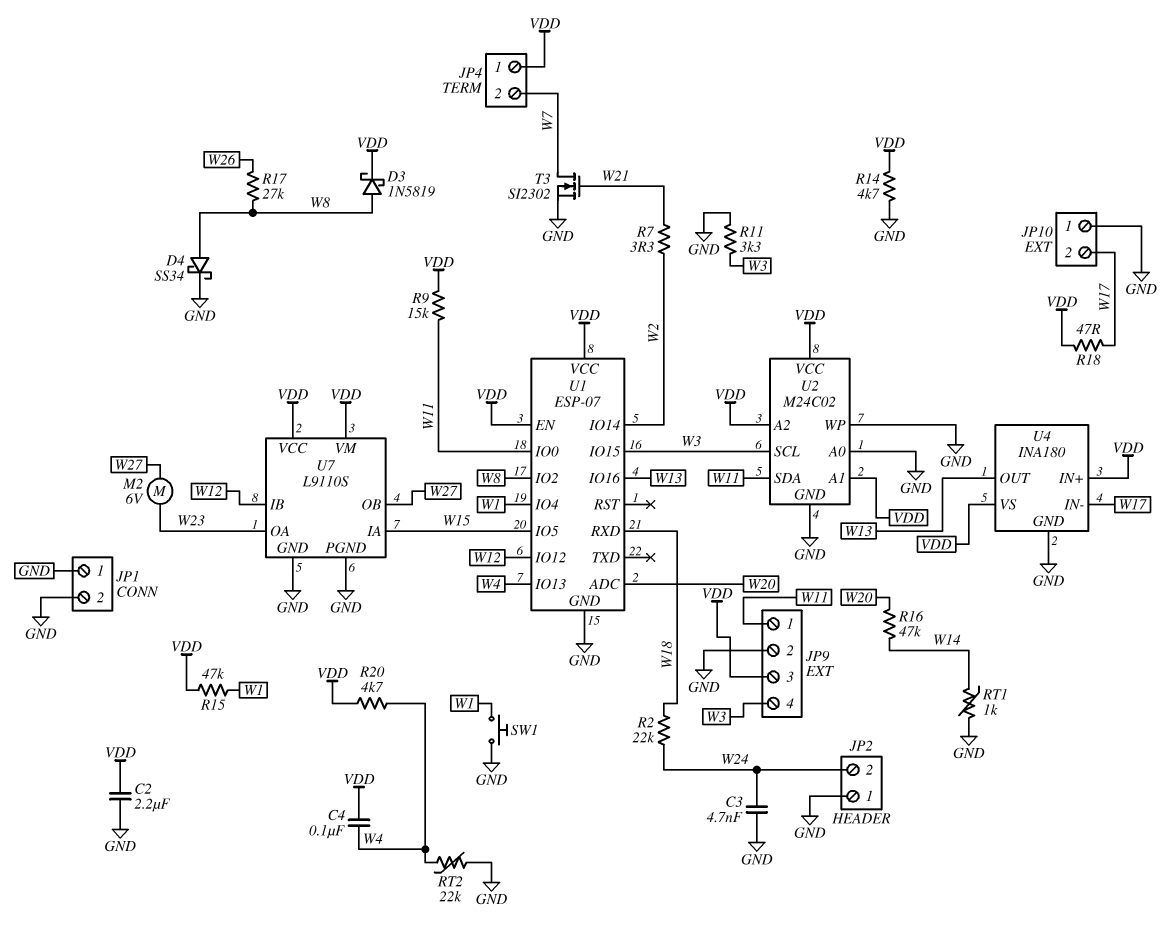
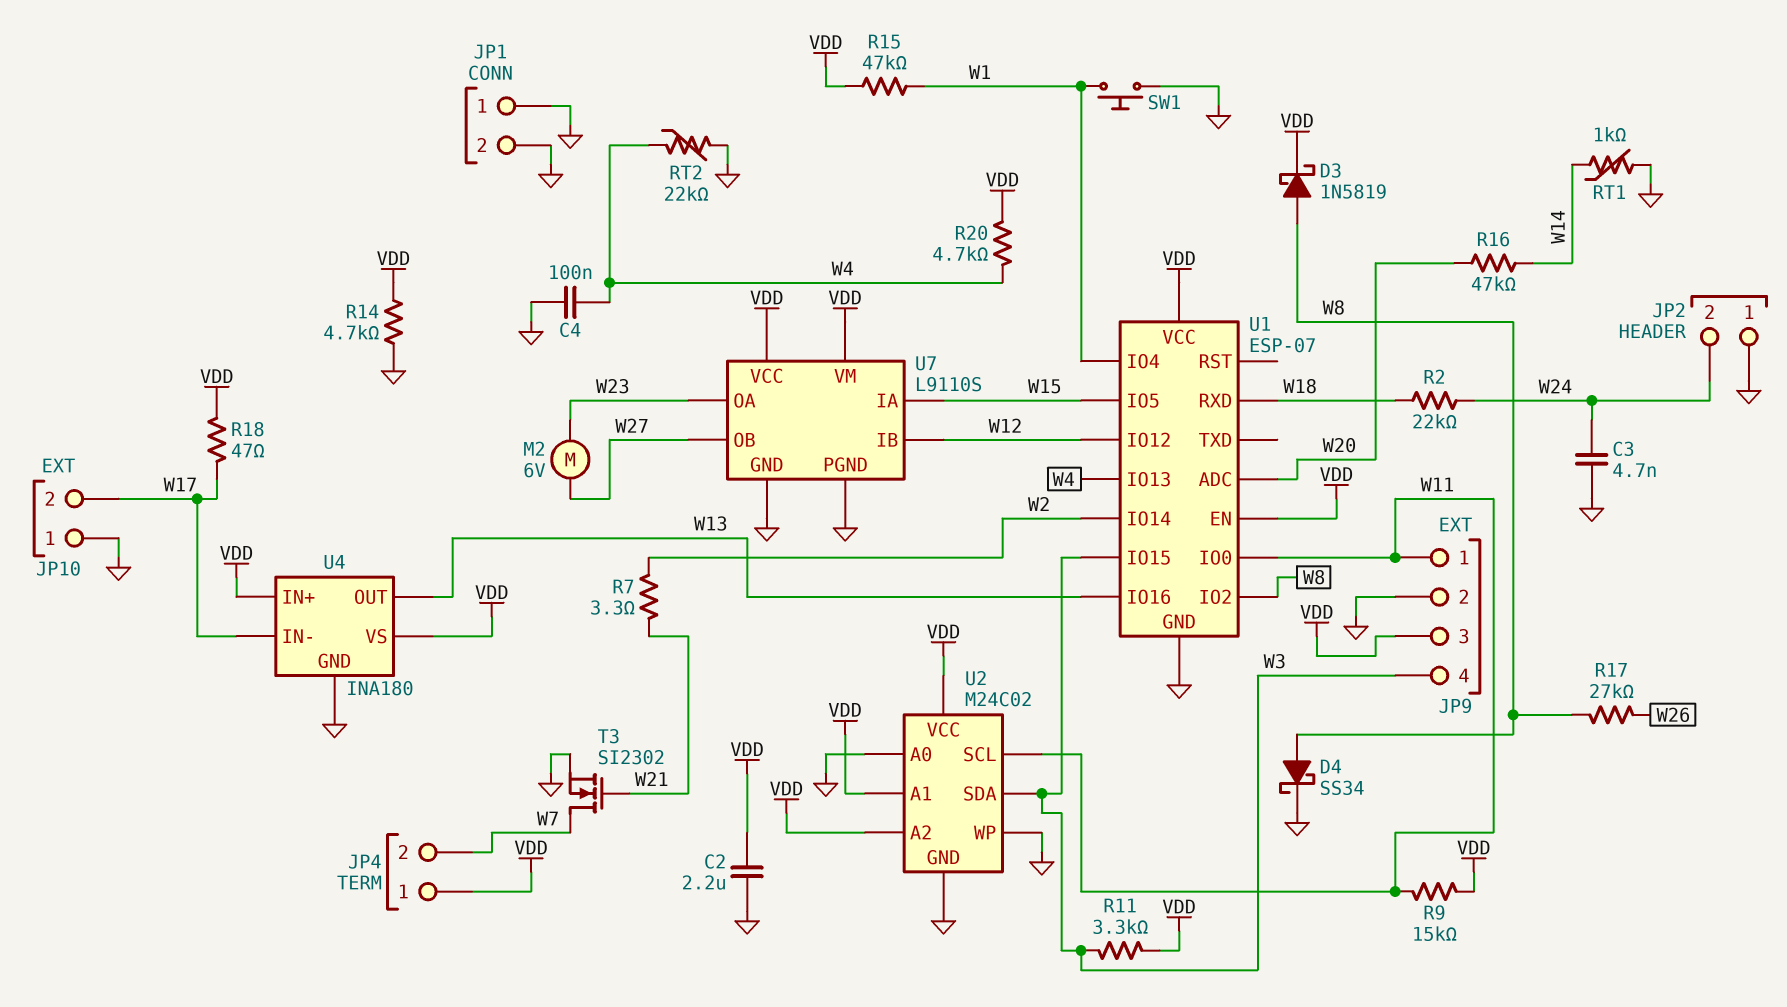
C4: 100nF (VDD, W4) -> 100nF (GND, W4)
R11: 3.3k (GND, W3) -> 3.3k (VDD, W3)
U2 pin SCL: W3 -> W11
U2 pin SDA: W11 -> W3

